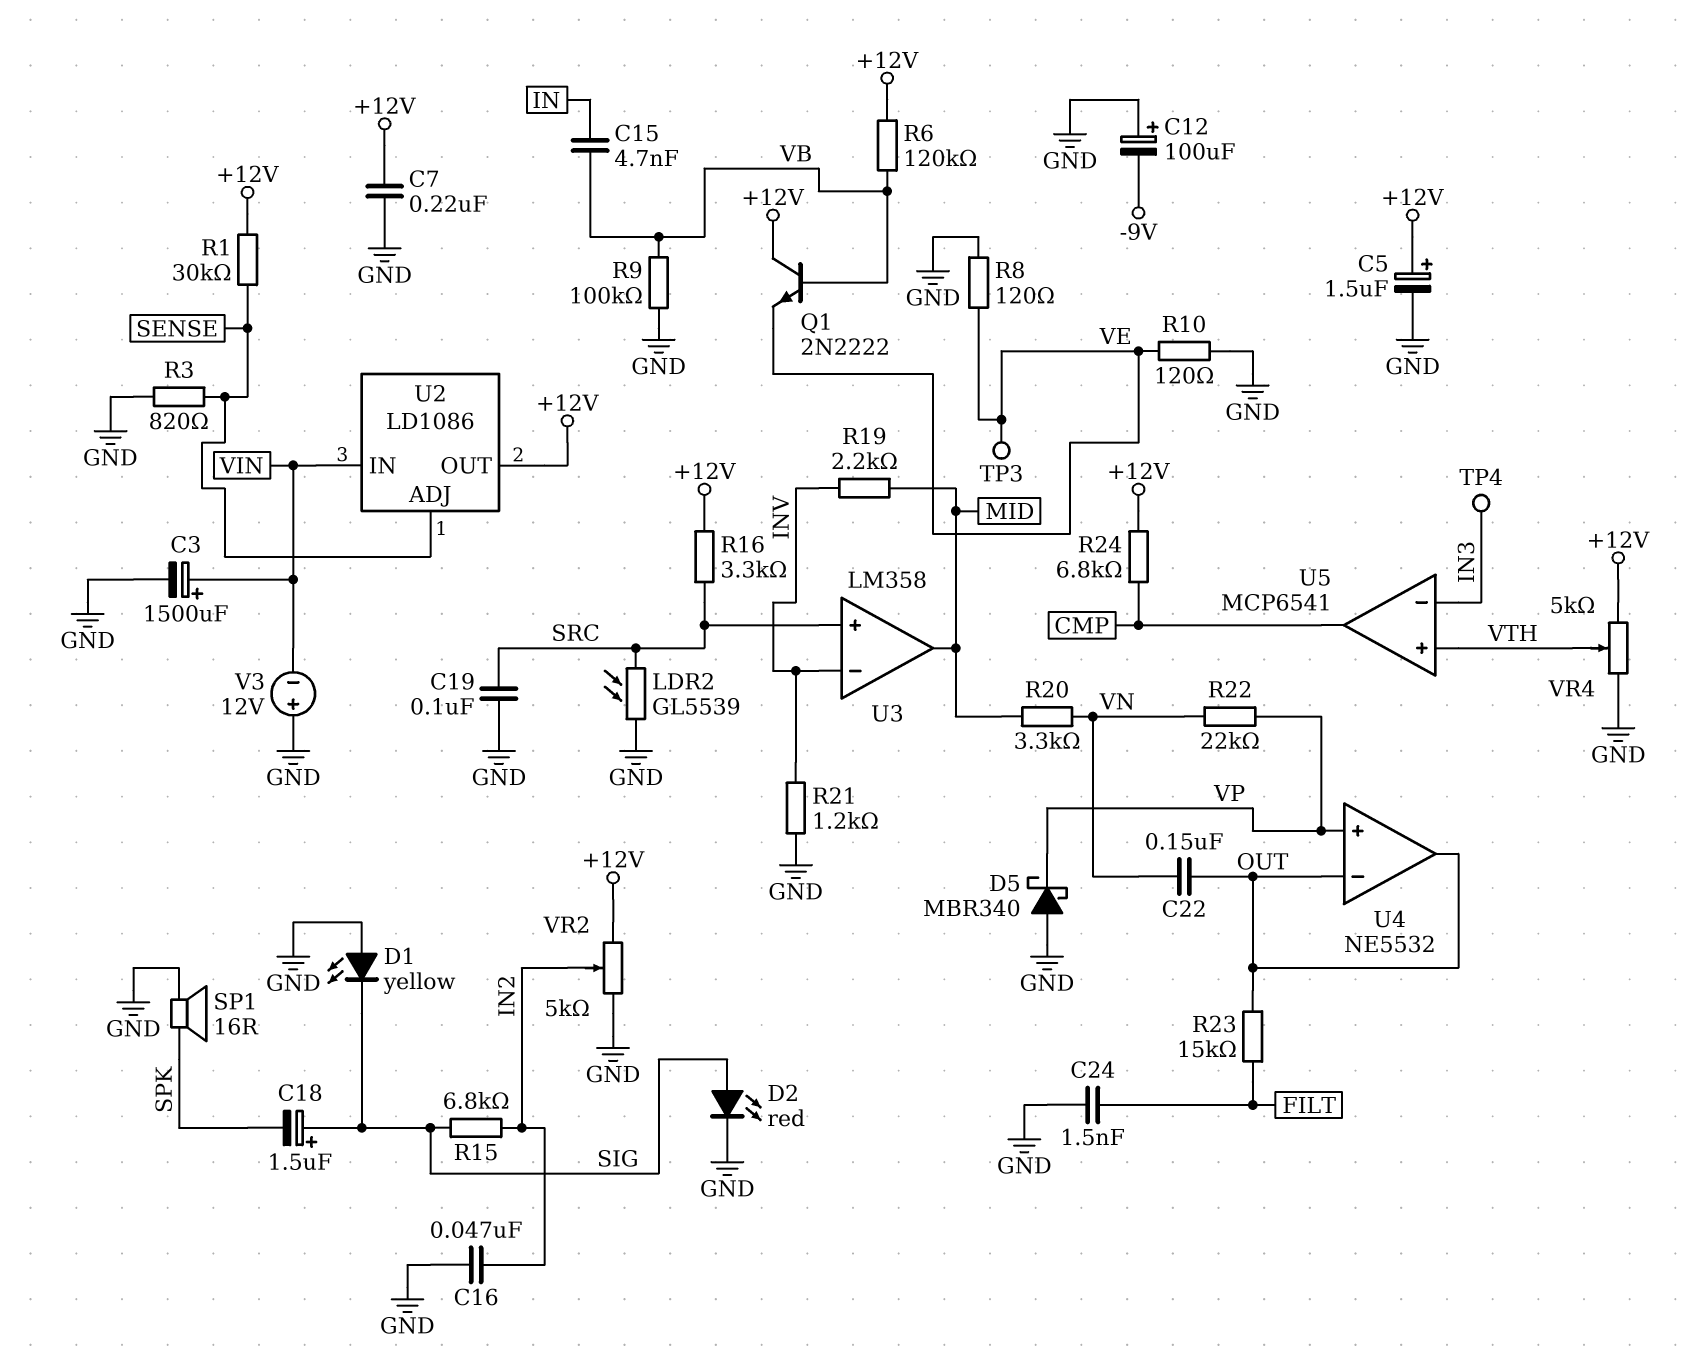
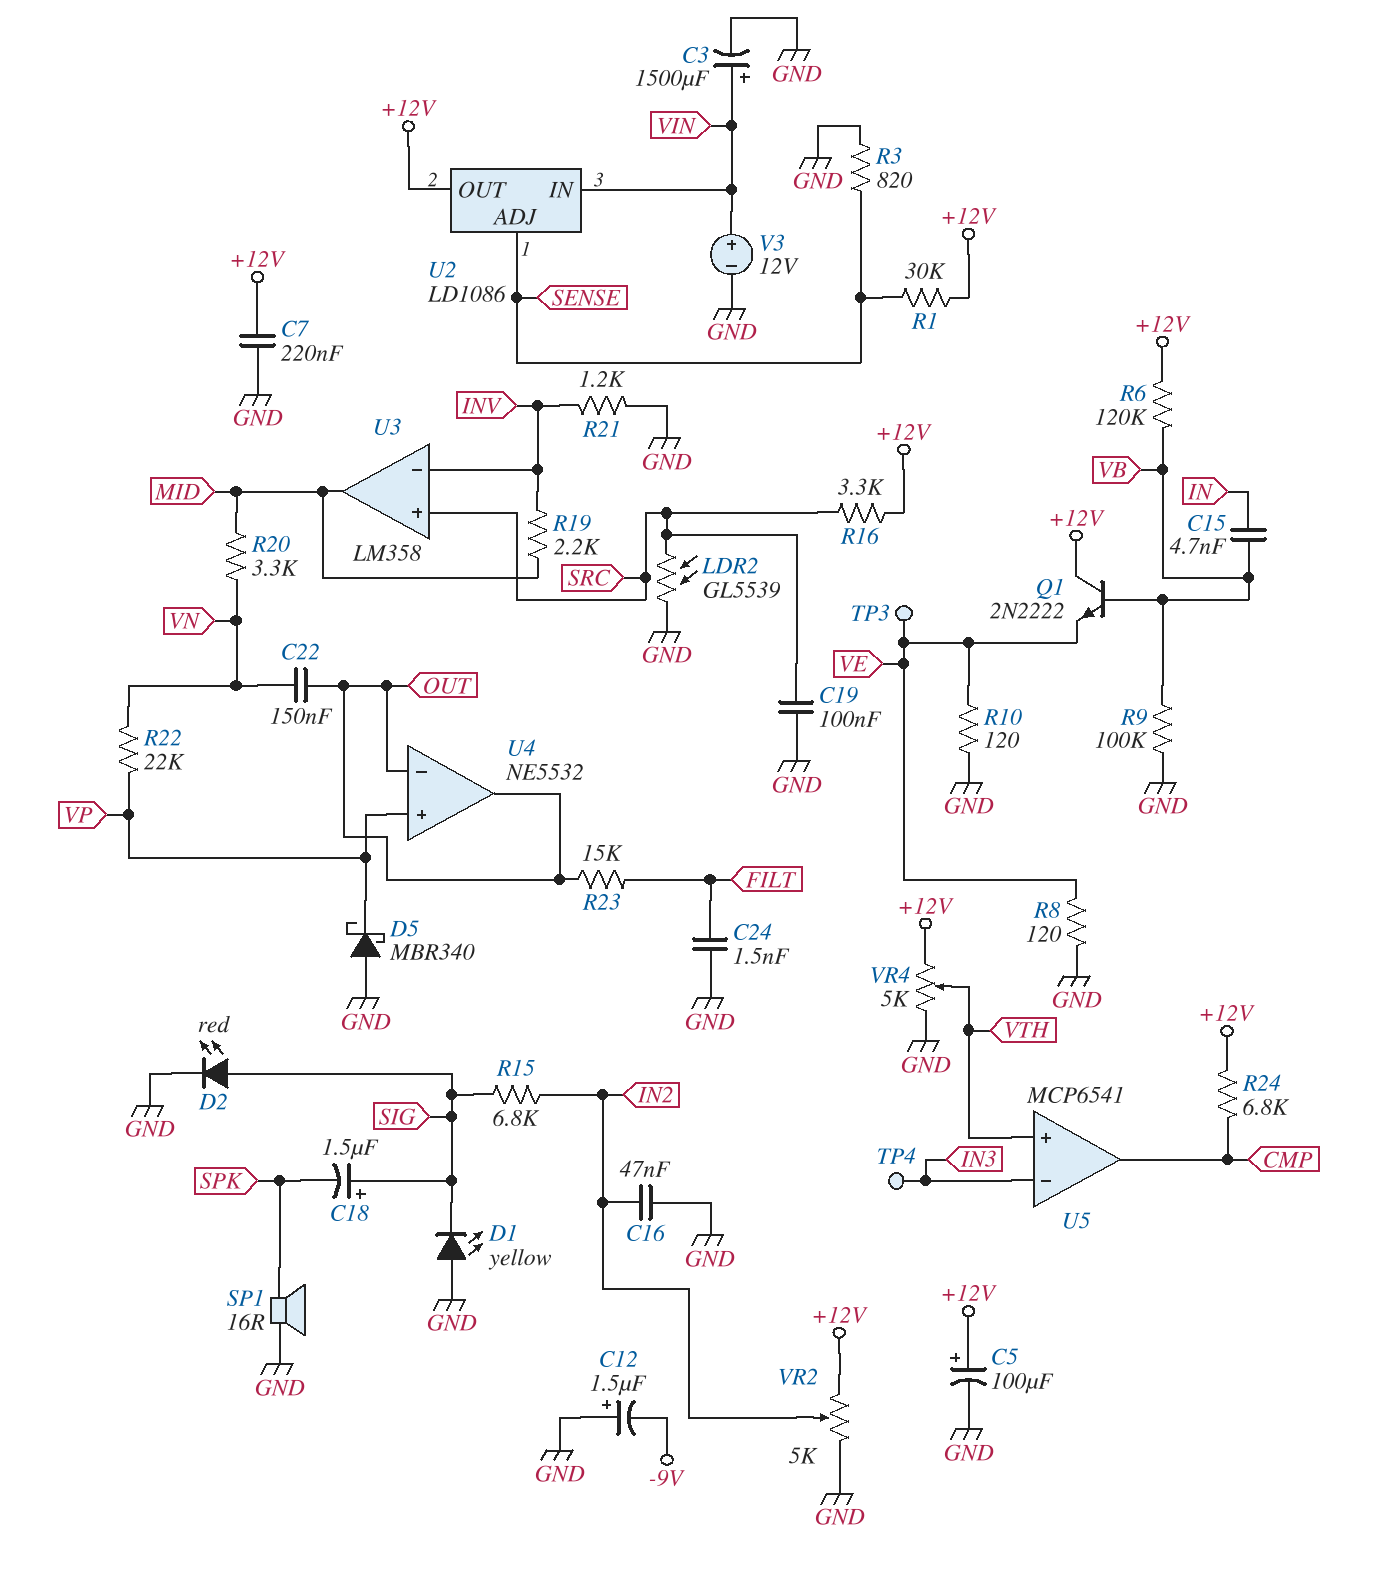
C5: 1.5uF (plus +12V, minus GND) -> 100uF (plus +12V, minus GND)
C12: 100uF (plus GND, minus -9V) -> 1.5uF (plus GND, minus -9V)
V3: 12V (plus GND, minus VIN) -> 12V (plus VIN, minus GND)

